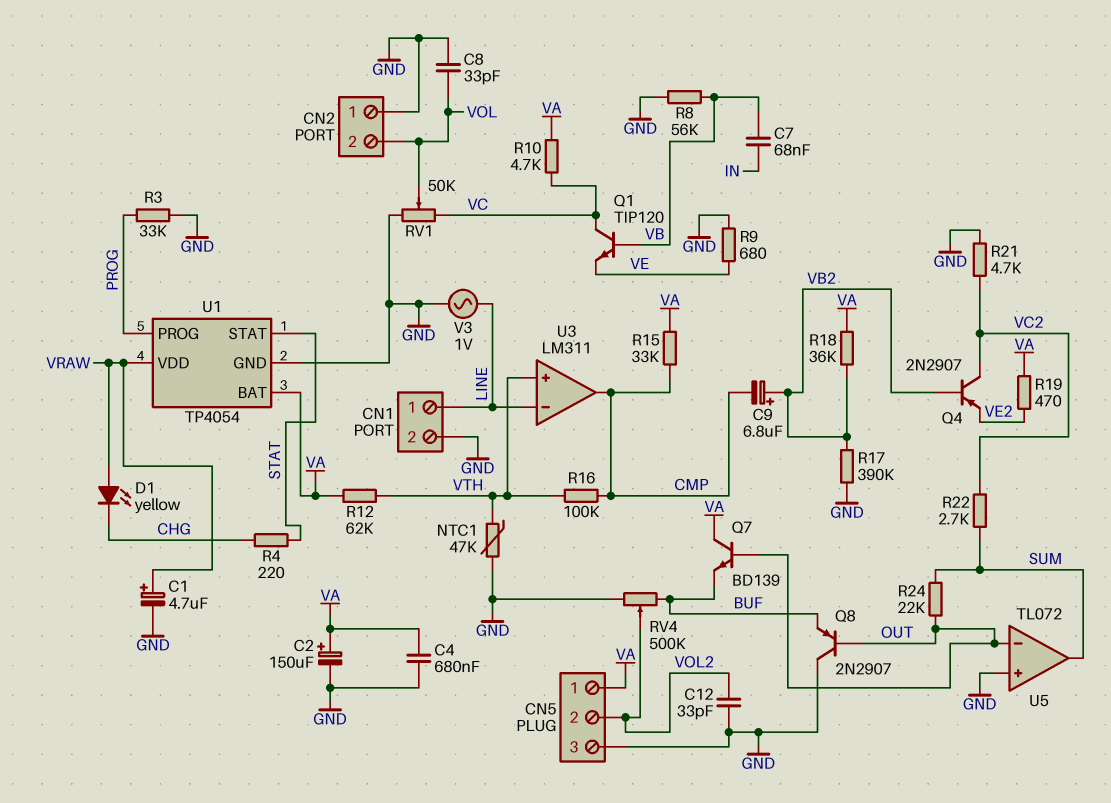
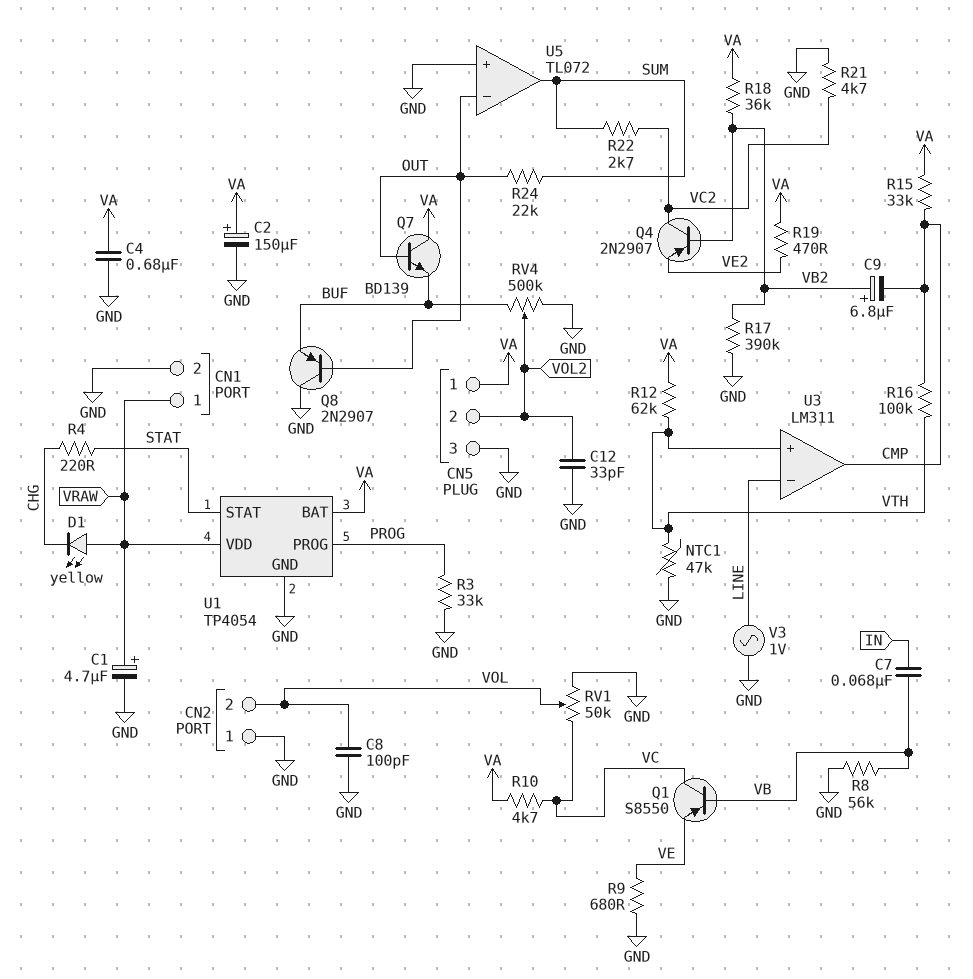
C8: 33pF (GND, VOL) -> 100pF (GND, VOL)
CN1 pin 1: LINE -> VRAW
Q1: NPN TIP120 (B VB, C VC, E VE) -> PNP S8550 (B VB, C VC, E VE)

